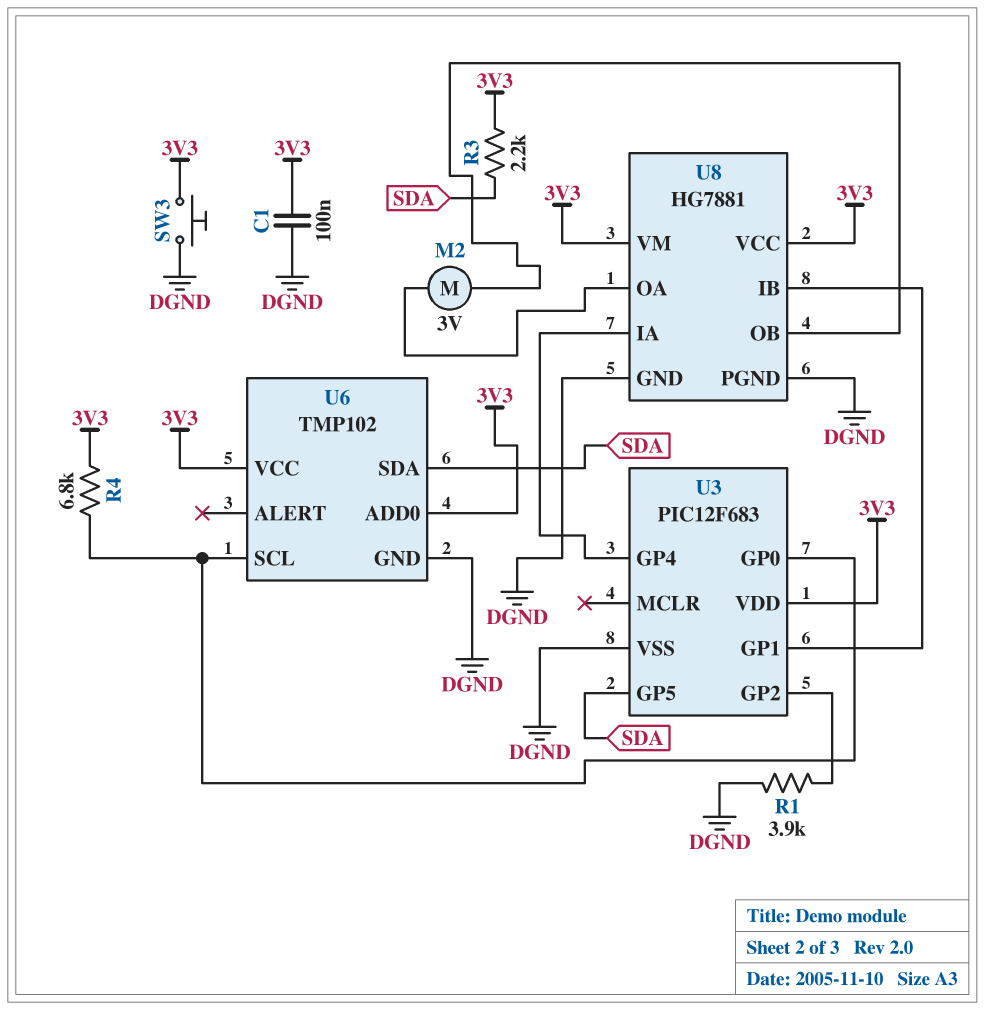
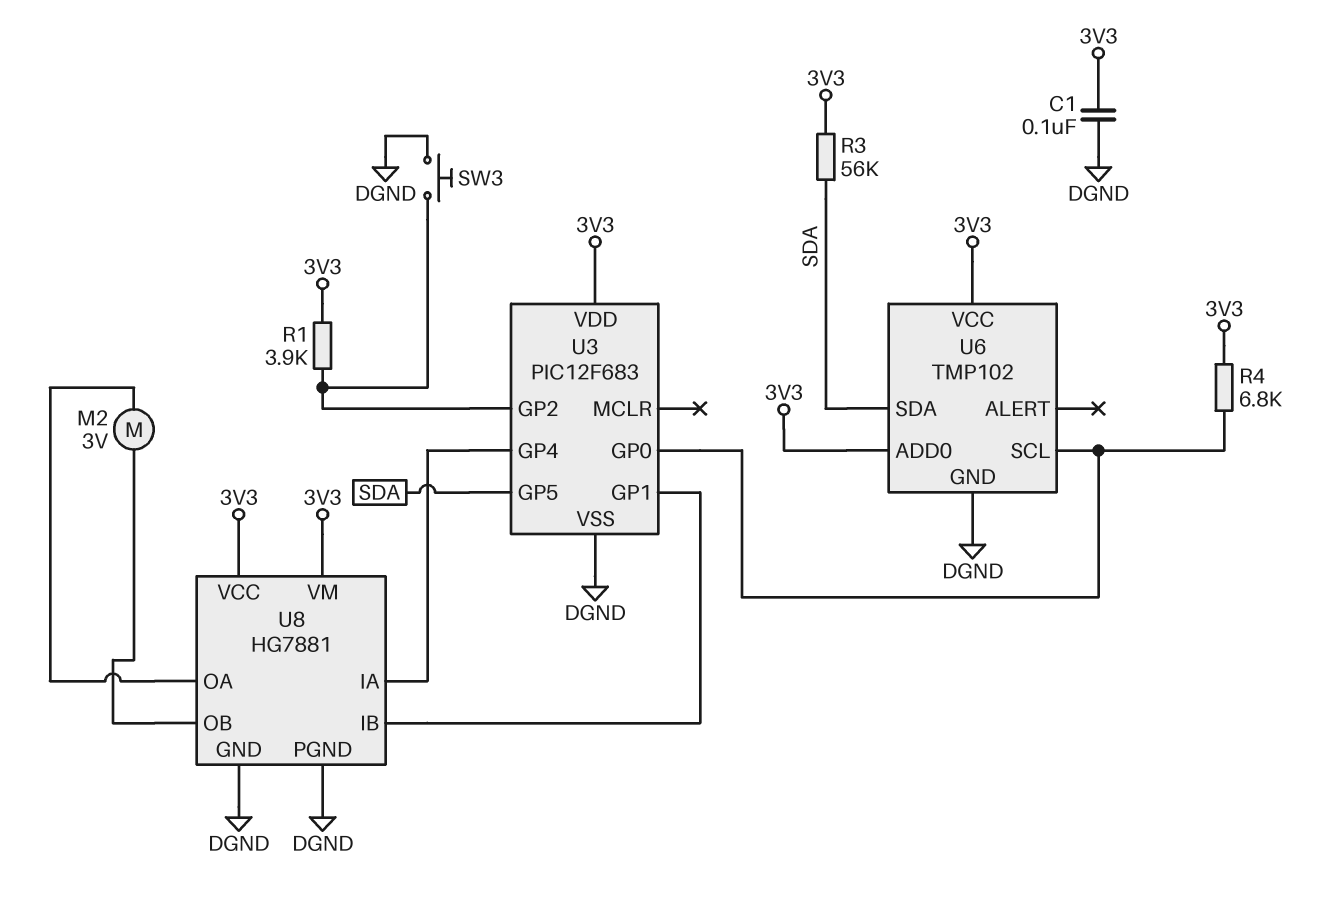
R1: 3.9k (DGND, U3/GP2) -> 3.9k (3V3, U3/GP2)
R3: 2.2k (3V3, SDA) -> 56k (3V3, SDA)
SW3: button (3V3, DGND) -> button (DGND, U3/GP2)

